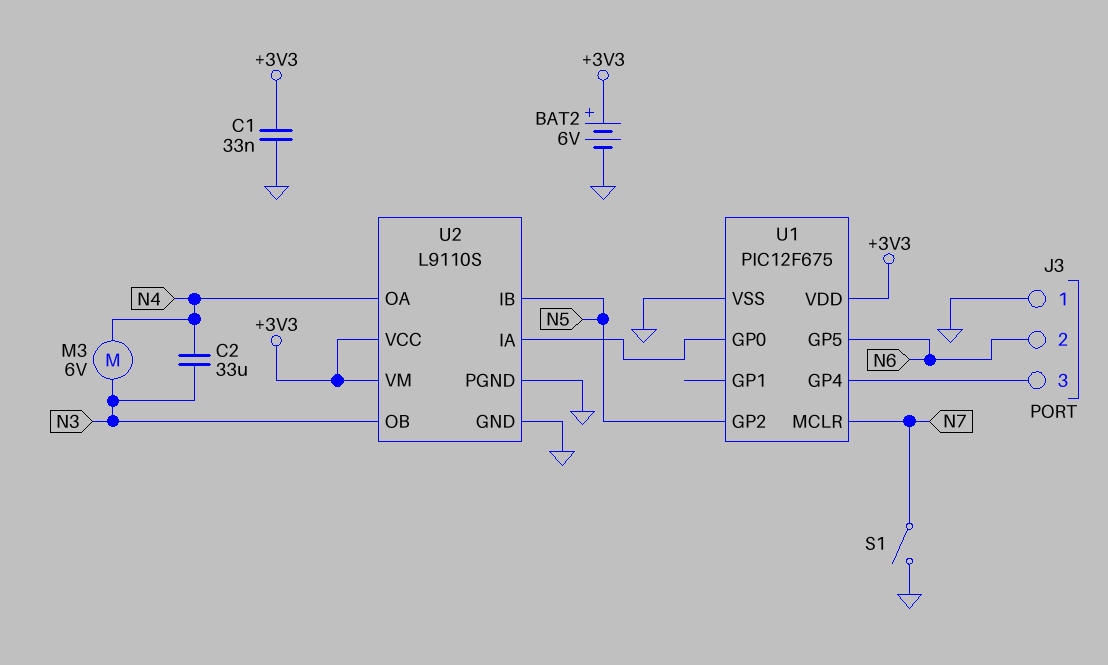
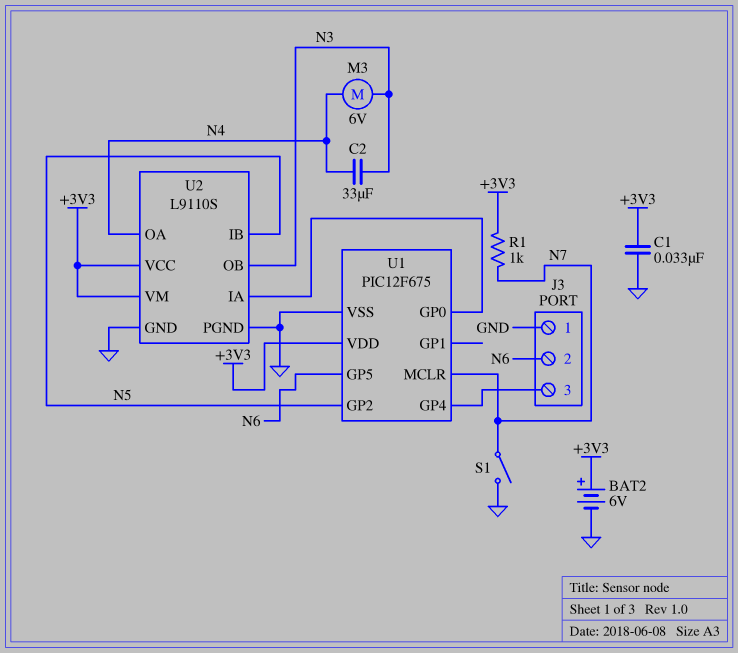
R1: none -> 1k (+3V3, N7)

